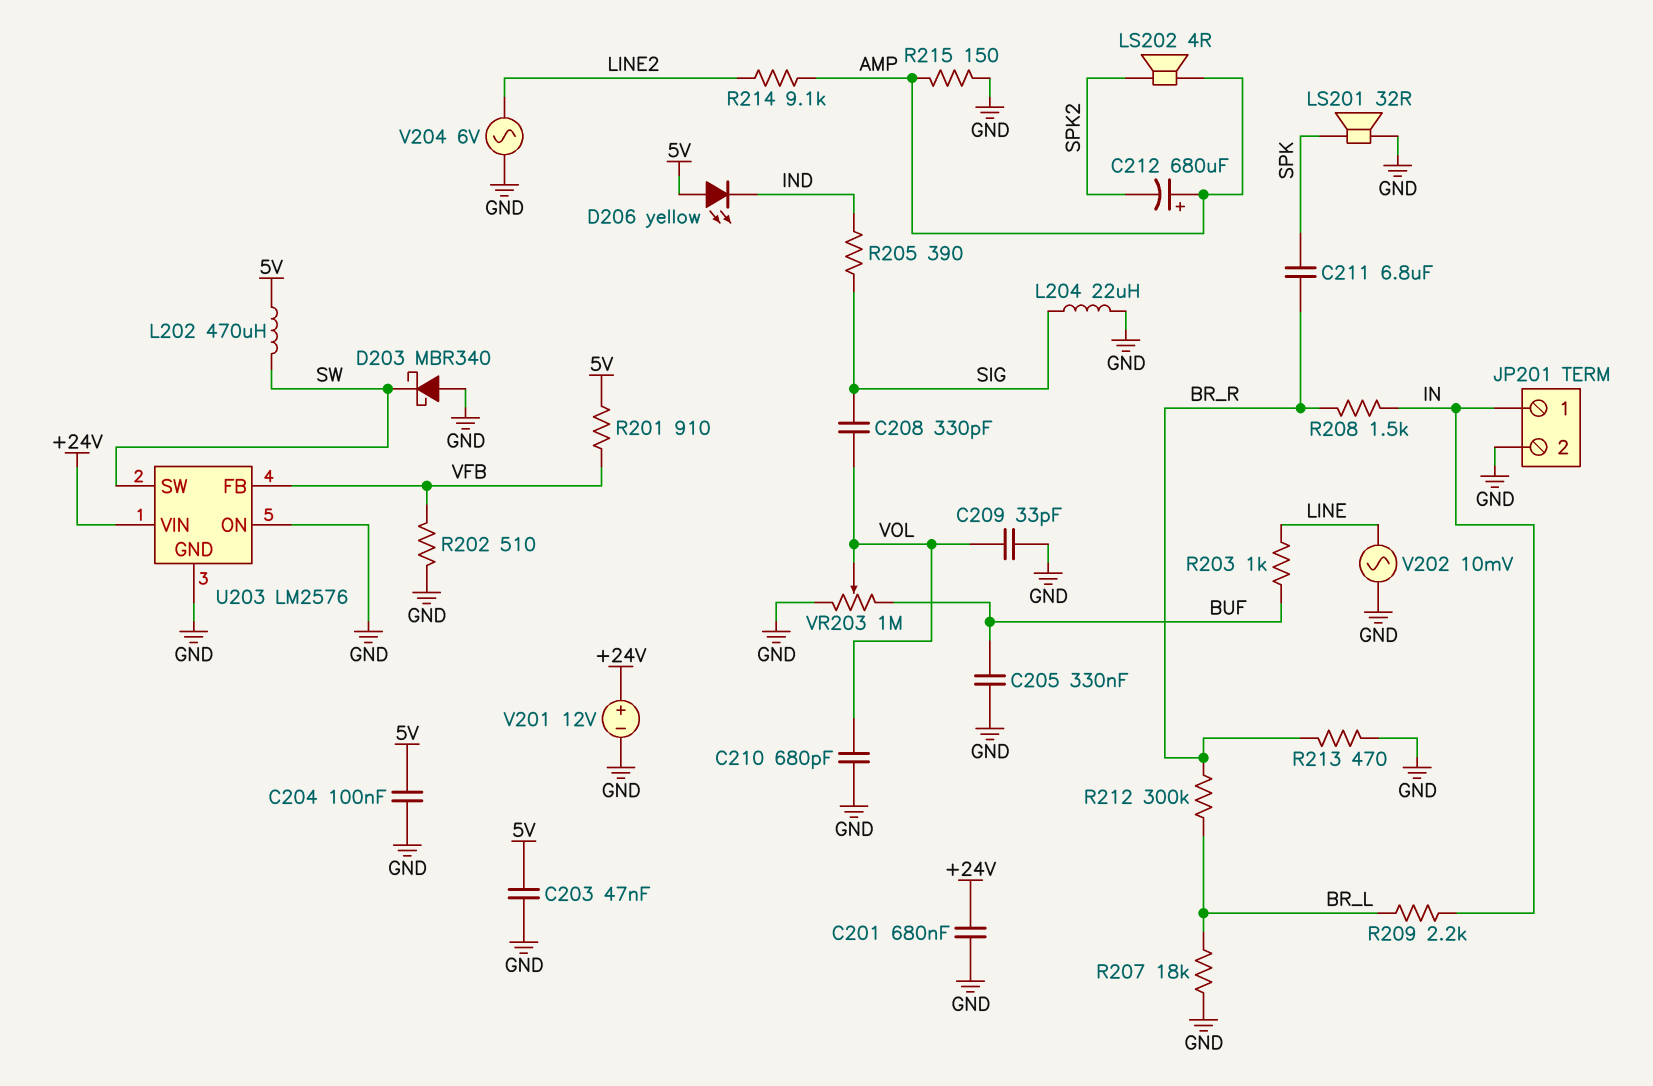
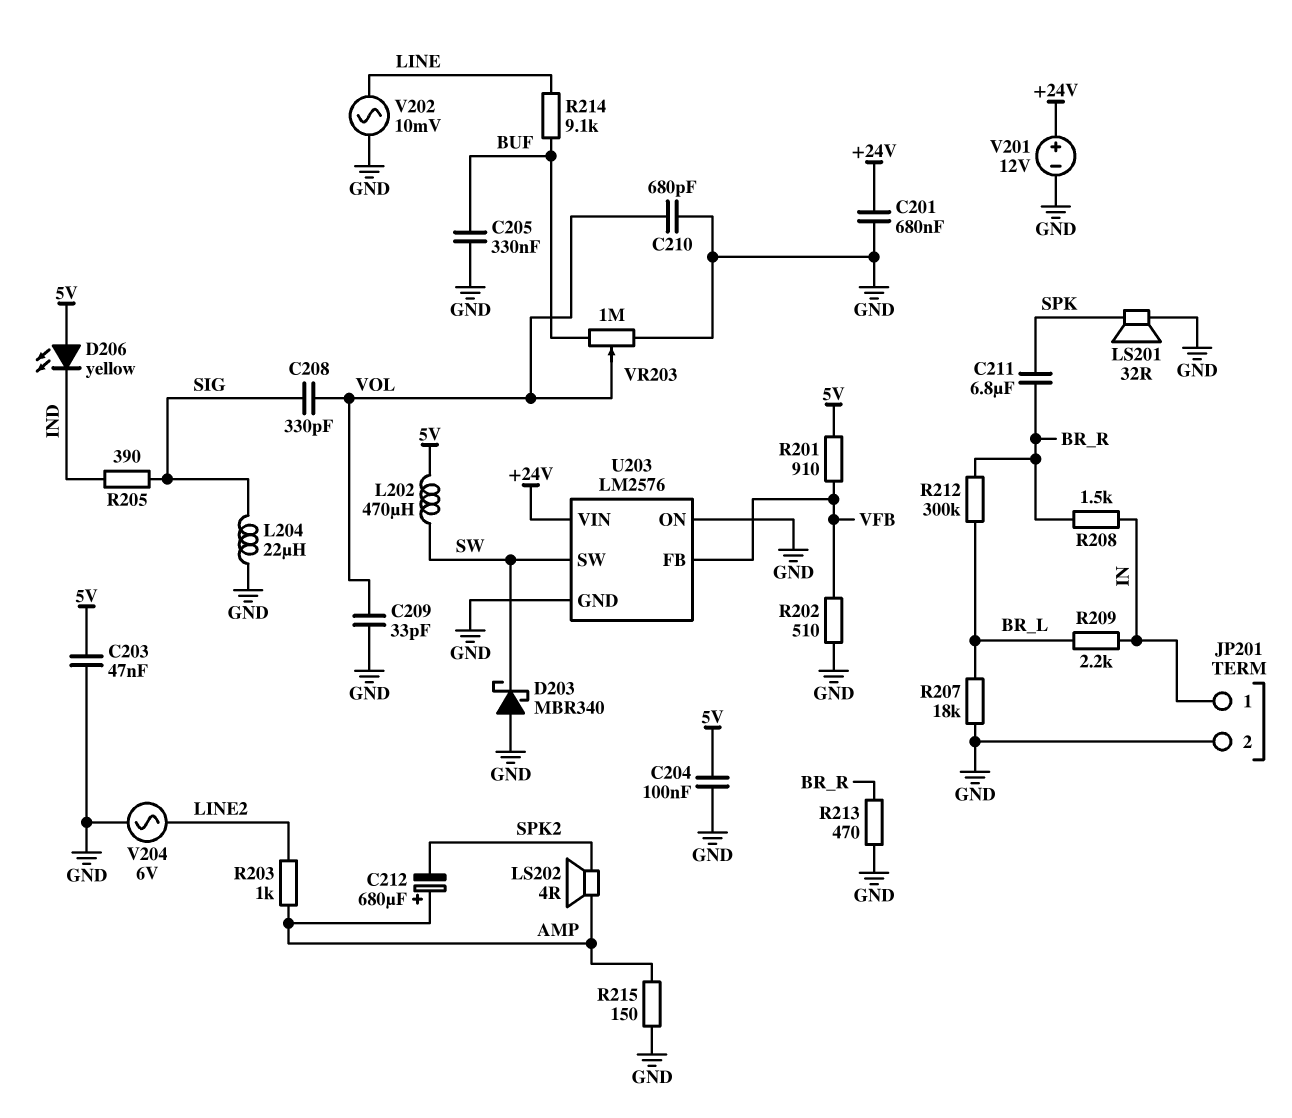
R203: 1k (BUF, LINE) -> 1k (AMP, LINE2)
R214: 9.1k (AMP, LINE2) -> 9.1k (BUF, LINE)

